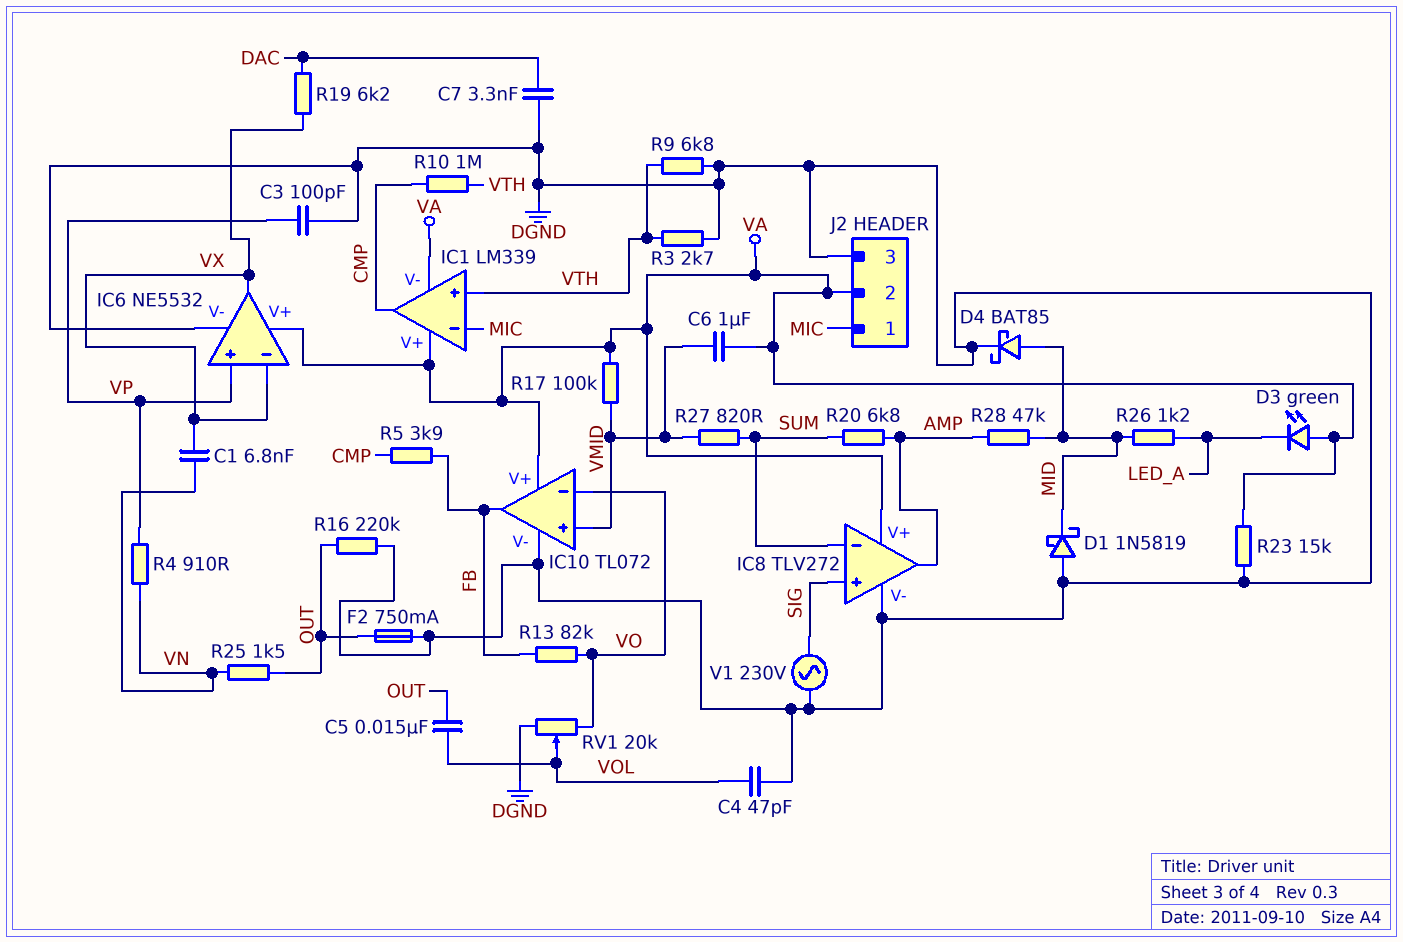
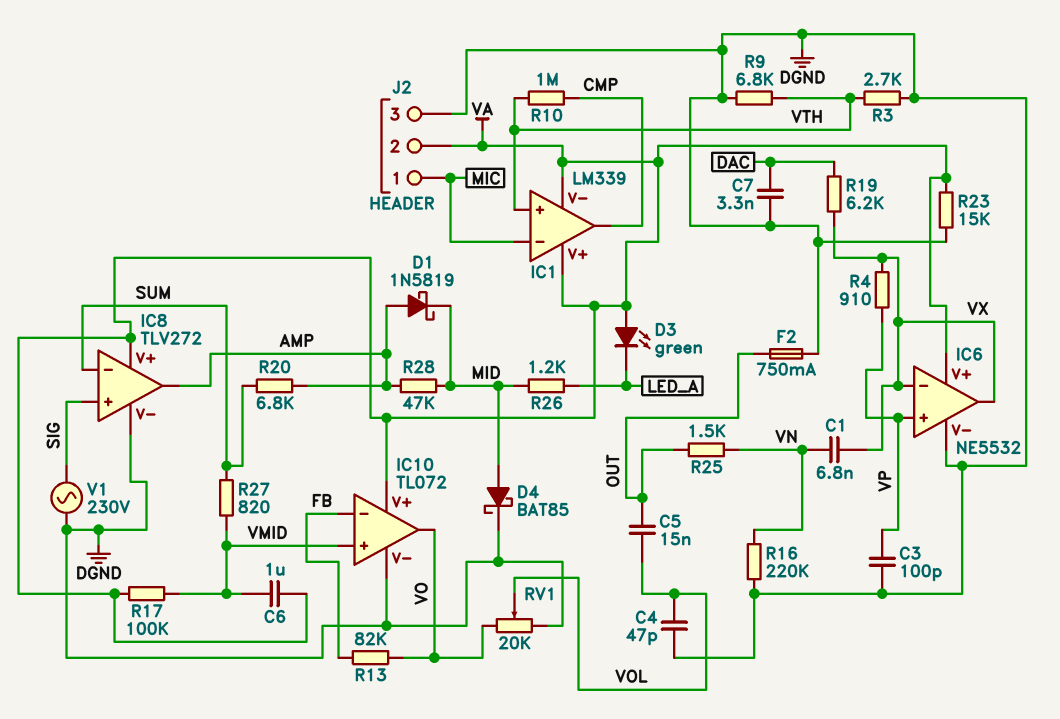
D1: schottky 1N5819 (A DGND, K MID) -> schottky 1N5819 (A AMP, K MID)
IC10 pin in-: VO -> FB
IC10 pin out: FB -> VO
R4: 910 (VN, VP) -> 910 (VP, VX)
R5: 3.9k (CMP, FB) -> none
R16: 220k (DGND, OUT) -> 220k (DGND, VN)

